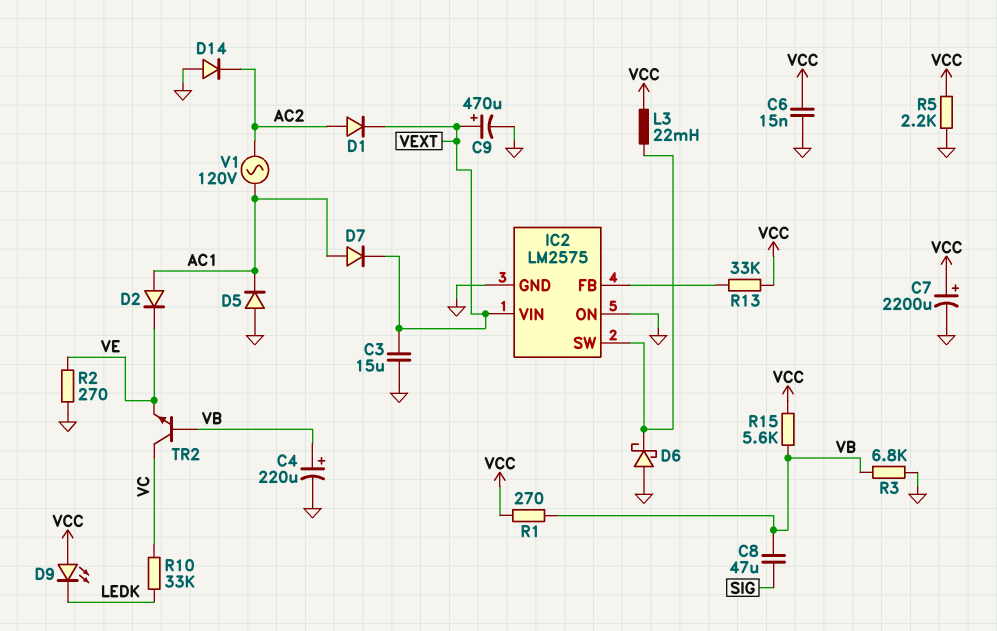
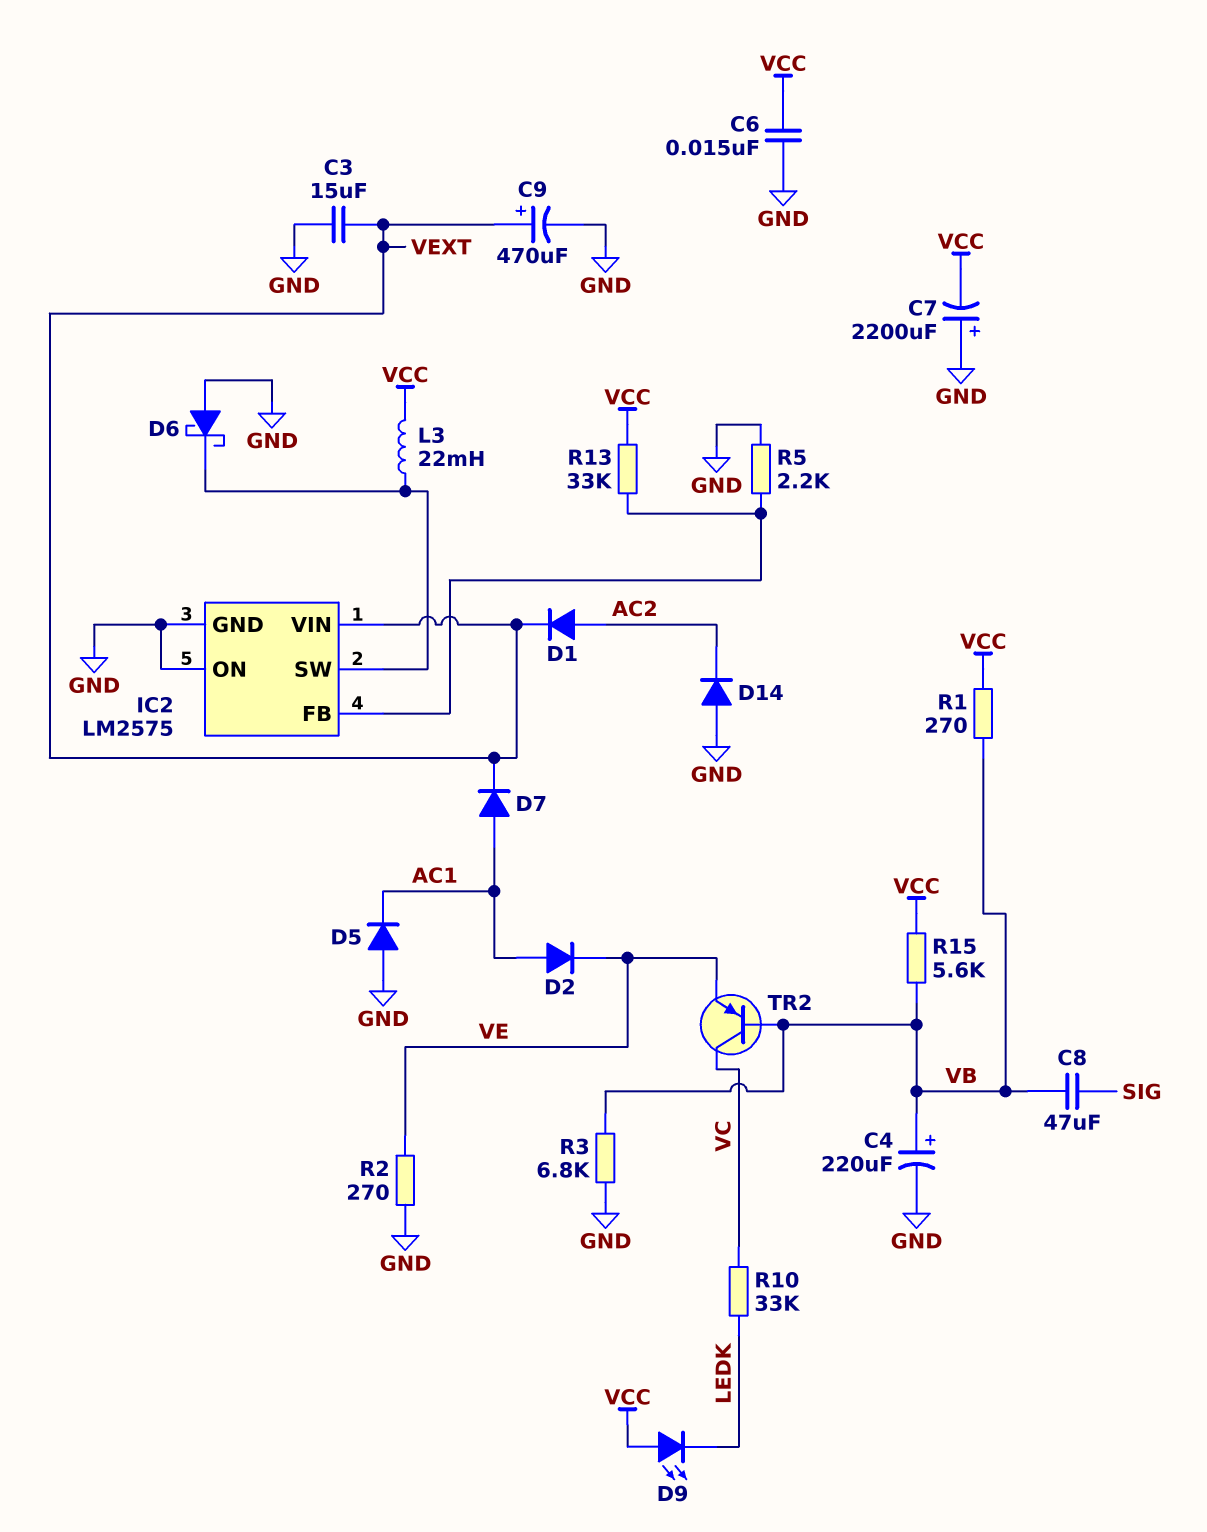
C7: 2200uF (plus VCC, minus GND) -> 2200uF (plus GND, minus VCC)
R5: 2.2k (GND, VCC) -> 2.2k (GND, IC2/FB)
TR2: NPN (B VB, C VC, E VE) -> PNP (B VB, C VC, E VE)
V1: AC 120V (AC1, AC2) -> none

